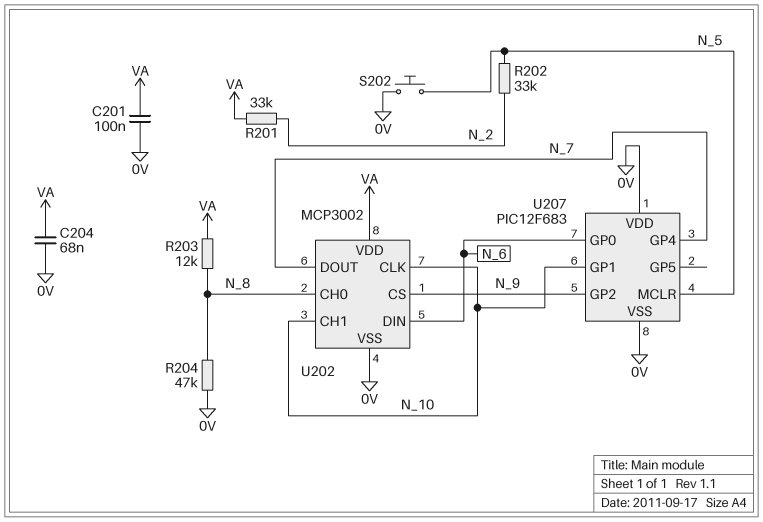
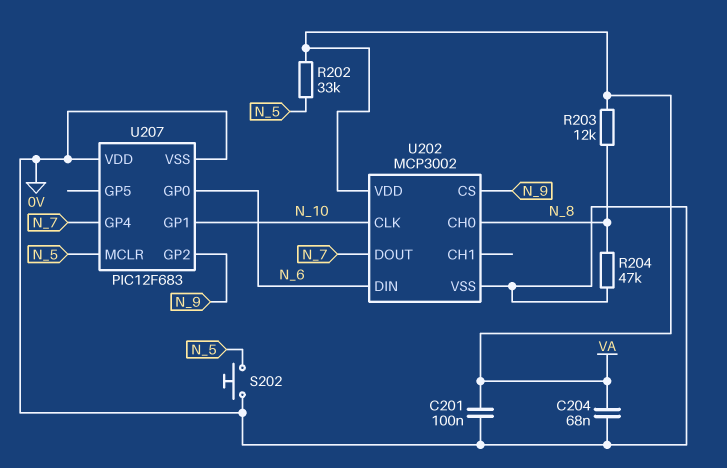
R201: 33k (N_2, VA) -> none
R202: 33k (N_2, N_5) -> 33k (N_5, VA)
U202 pin CH1: N_10 -> none

